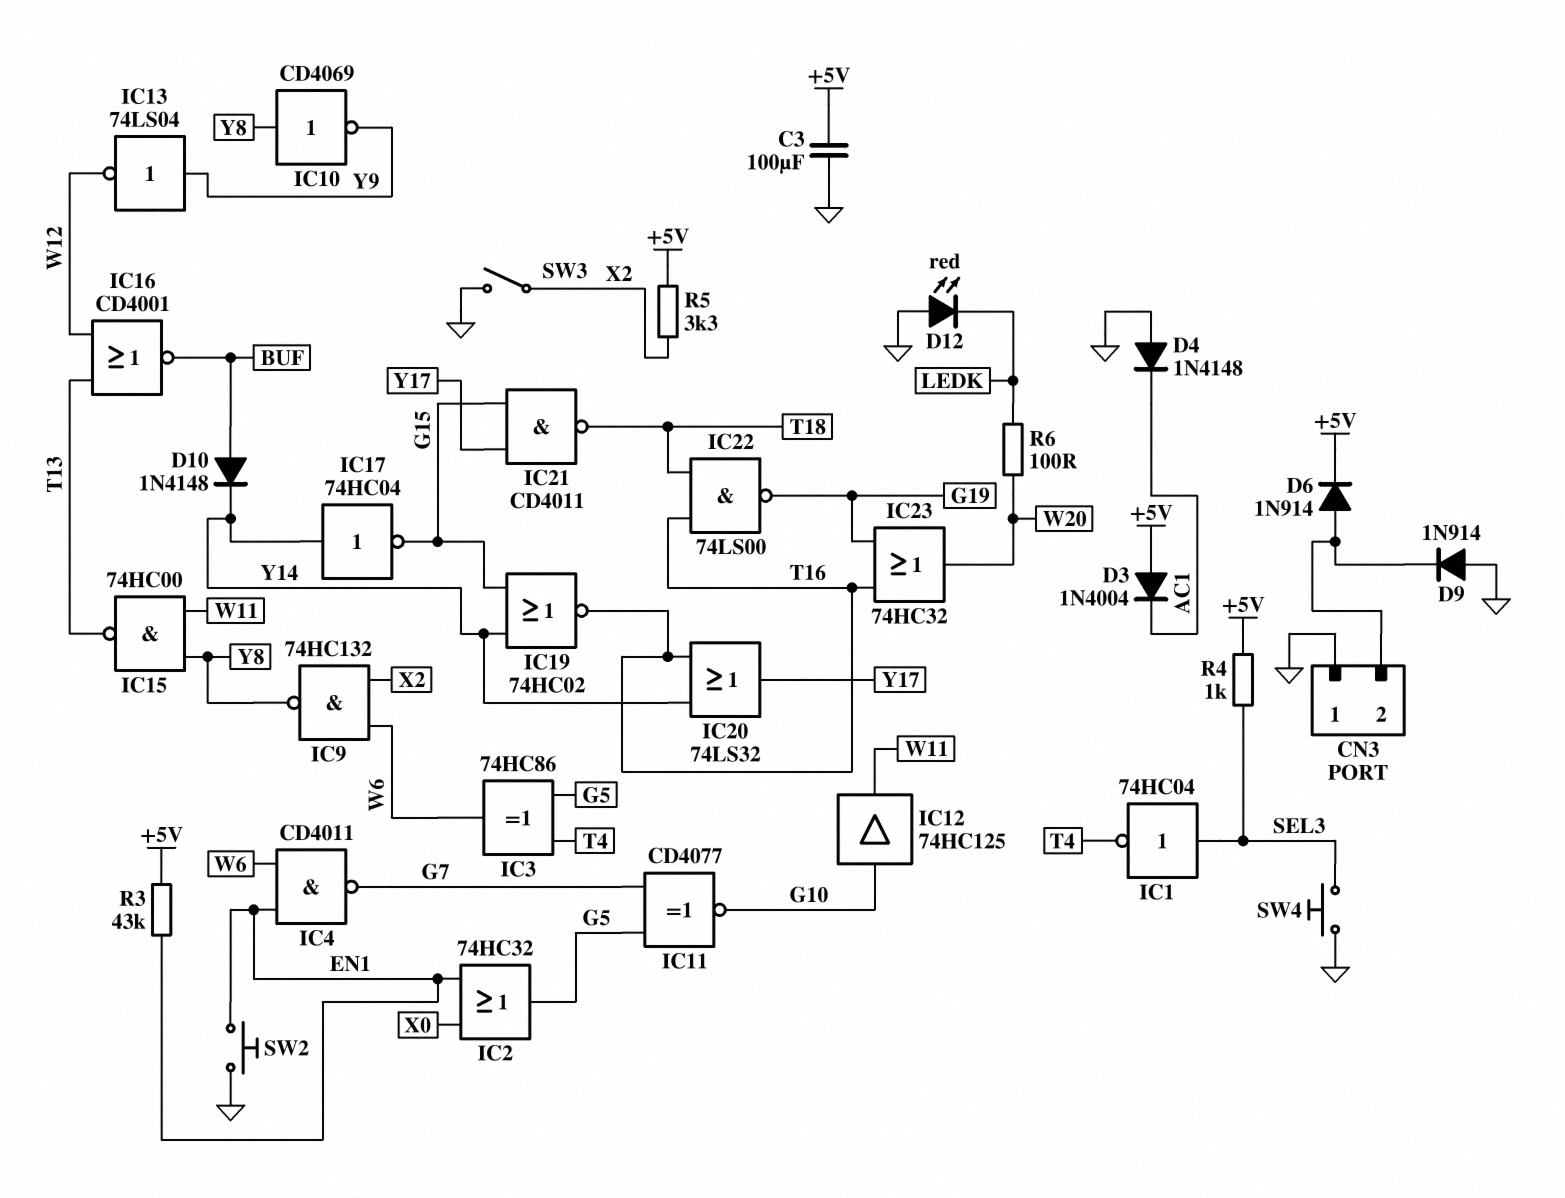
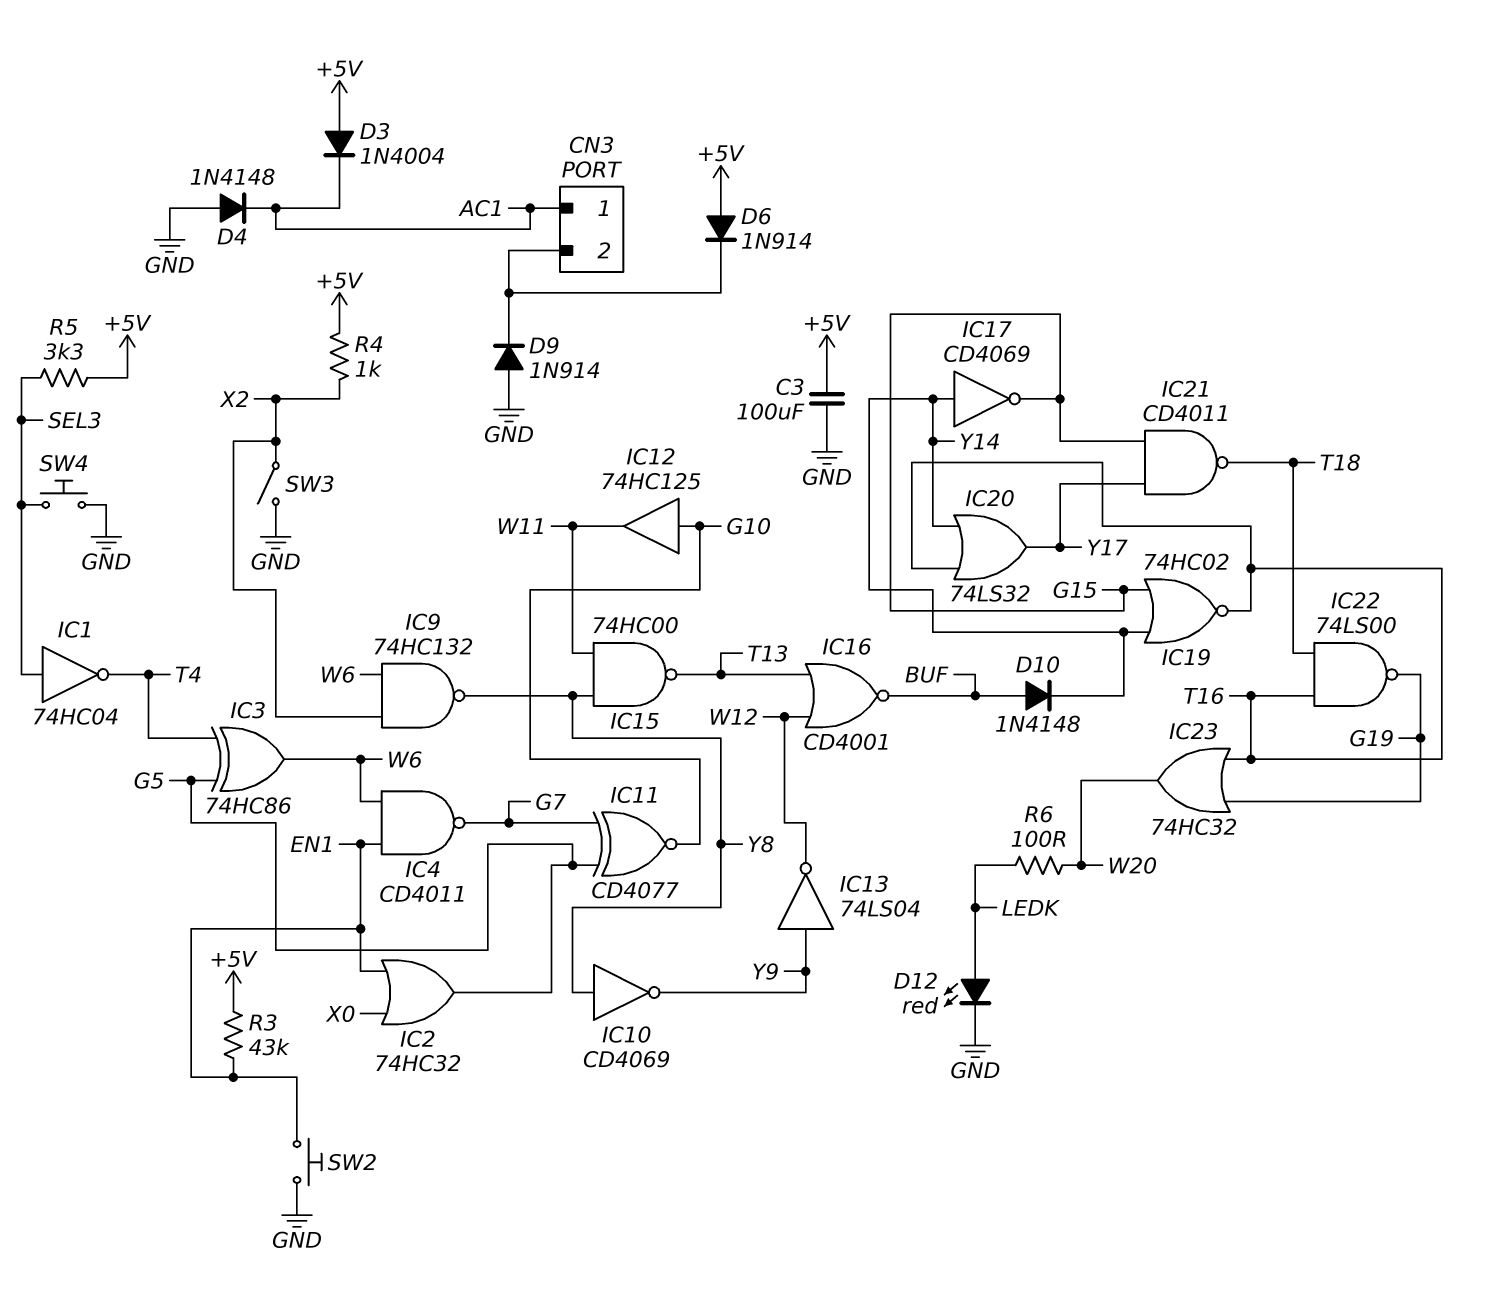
CN3 pin 1: GND -> AC1
D6: diode 1N914 (A CN3/2, K +5V) -> diode 1N914 (A +5V, K CN3/2)
D12: LED red (A GND, K LEDK) -> LED red (A LEDK, K GND)
IC17: NOT 74HC04 (in Y14, out G15) -> NOT CD4069 (in Y14, out G15)
R4: 1k (+5V, SEL3) -> 1k (+5V, X2)
R5: 3.3k (+5V, X2) -> 3.3k (+5V, SEL3)

